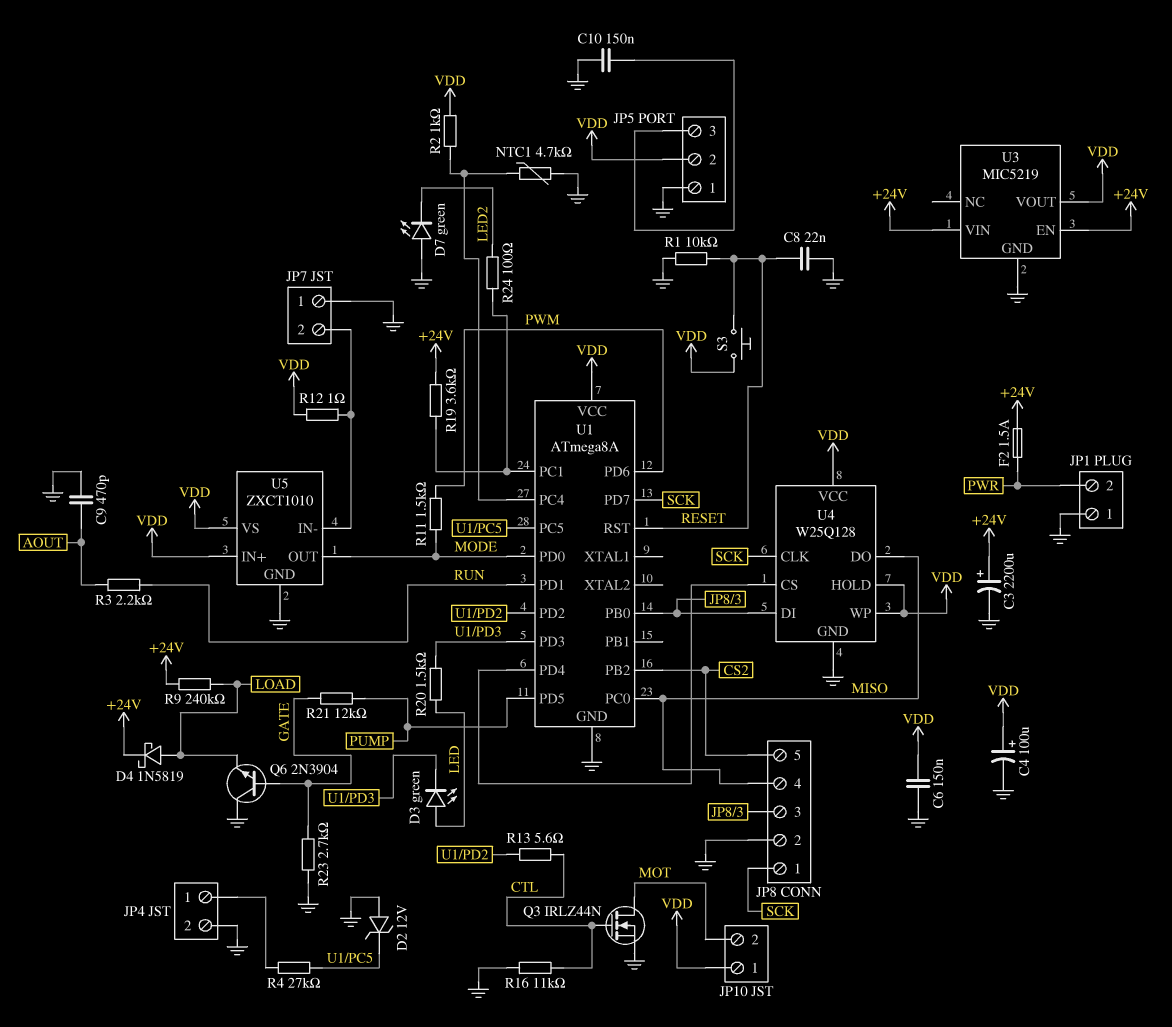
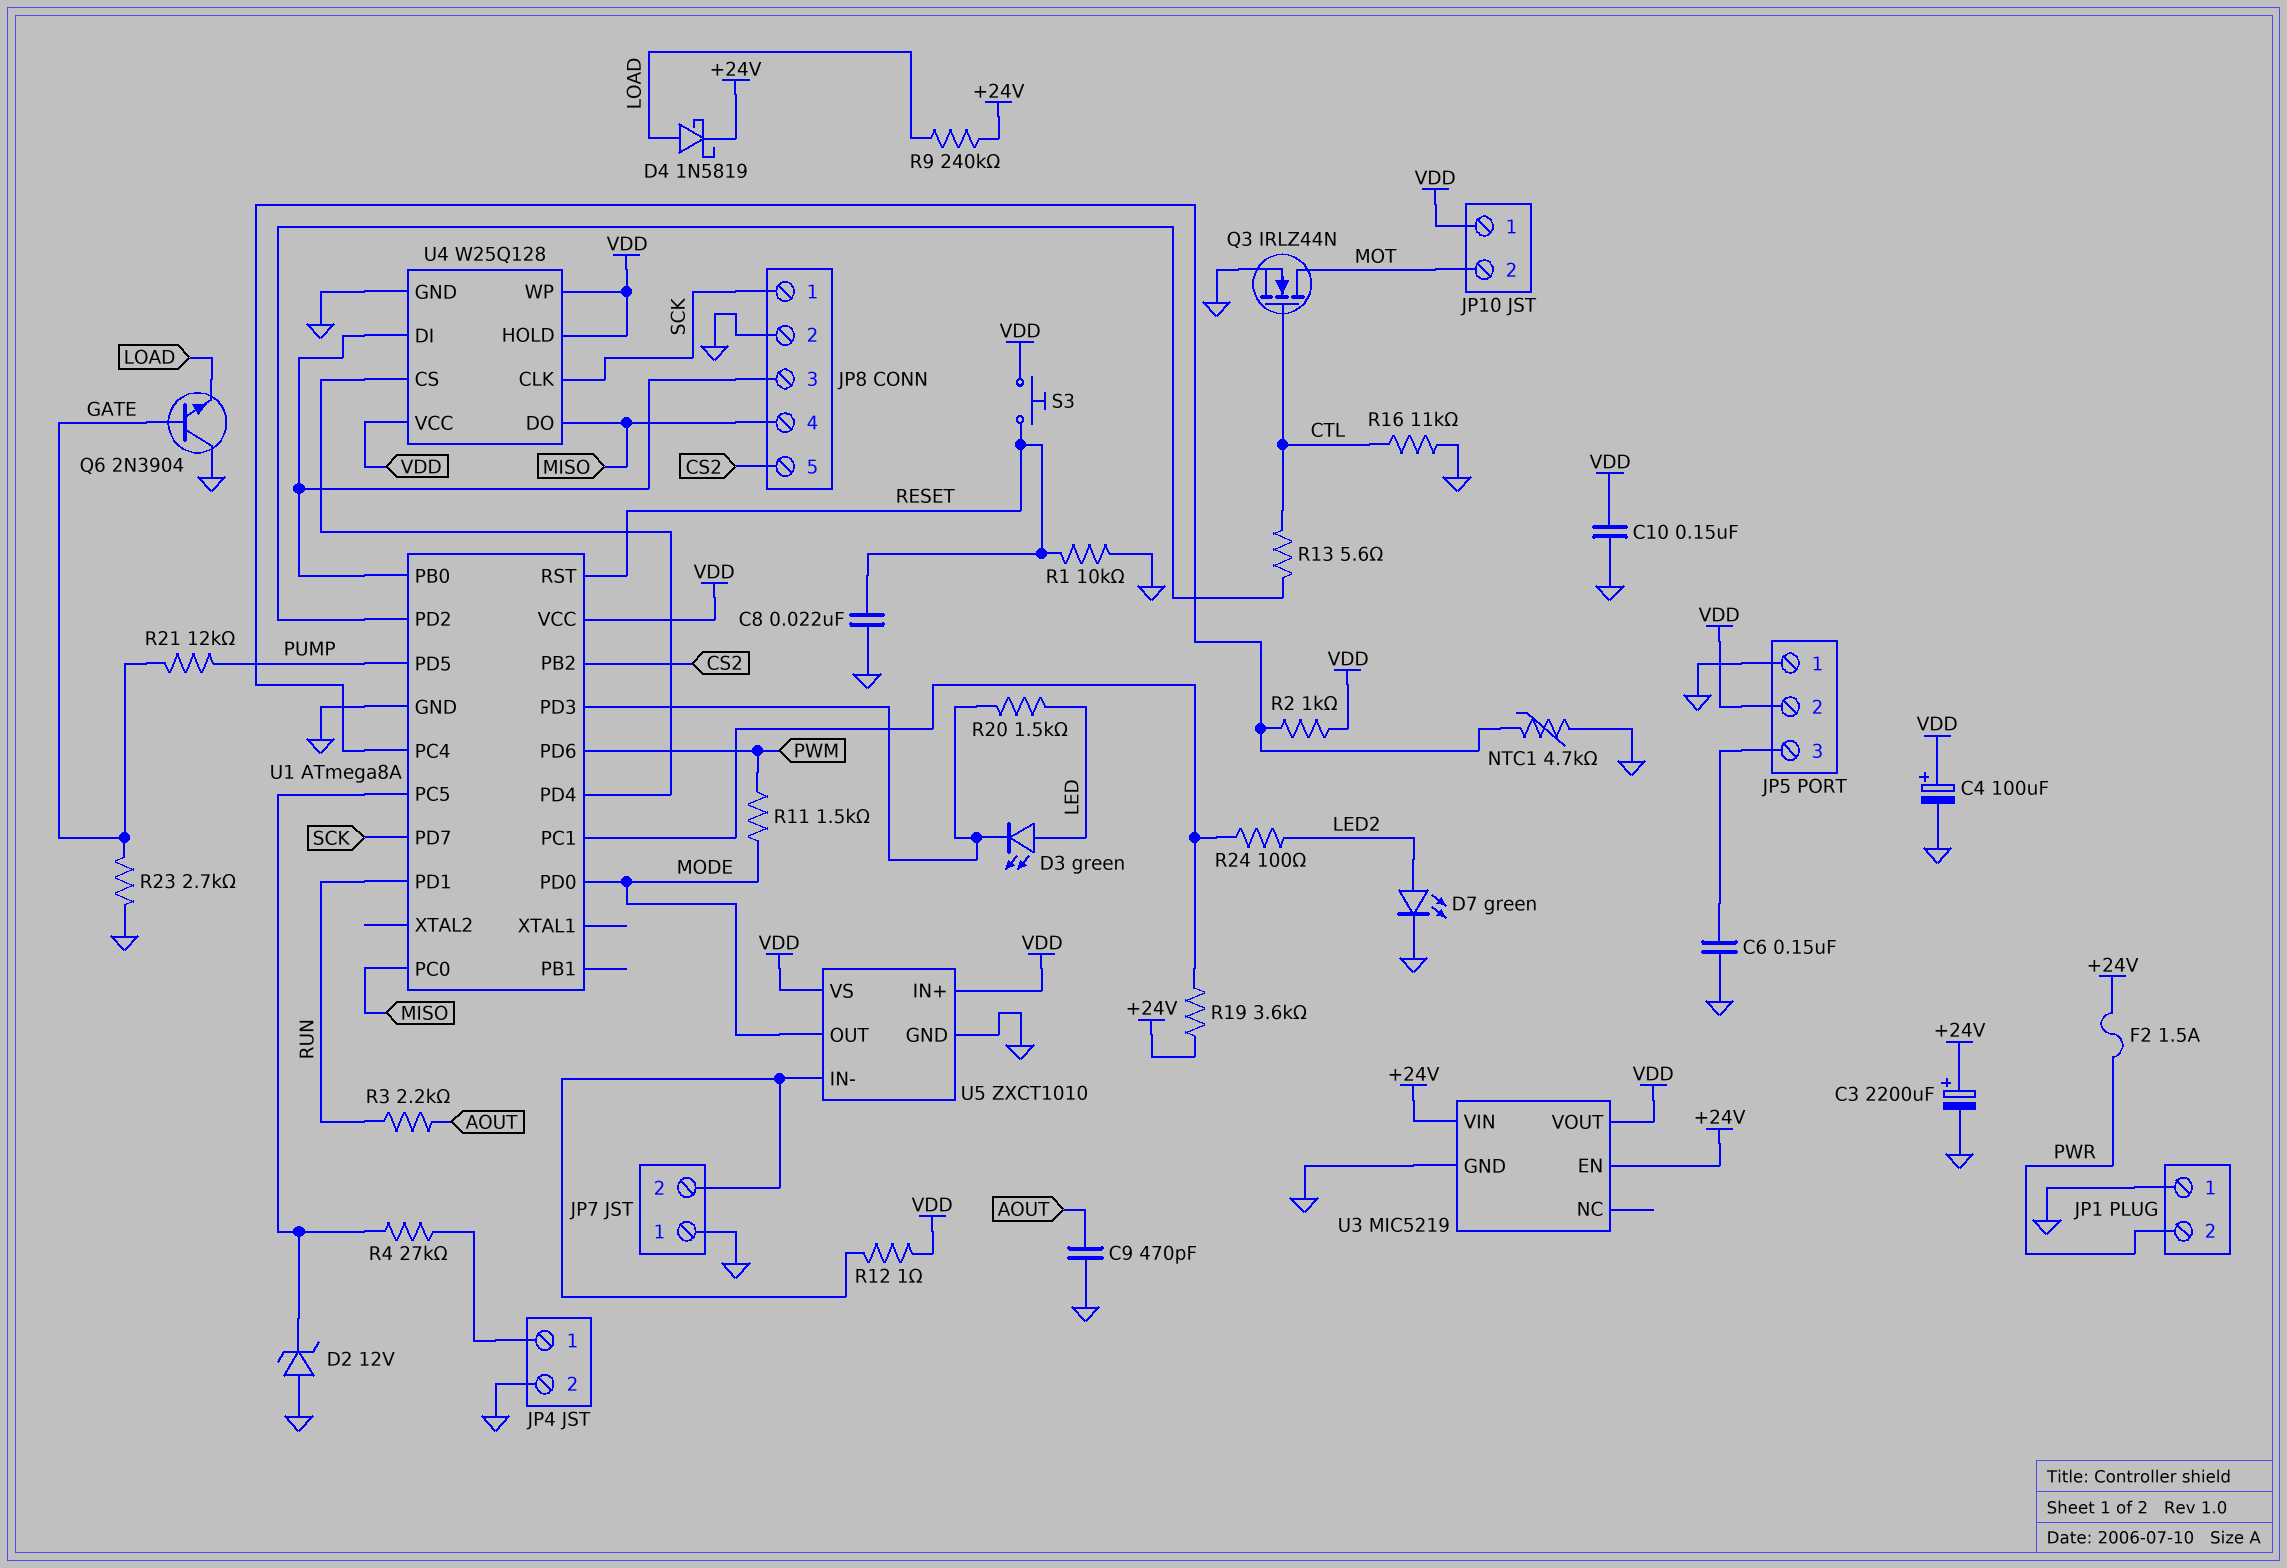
C6: 150nF (GND, VDD) -> 150nF (GND, JP5/3)
C10: 150nF (GND, JP5/3) -> 150nF (GND, VDD)
D7: LED green (A GND, K LED2) -> LED green (A LED2, K GND)

